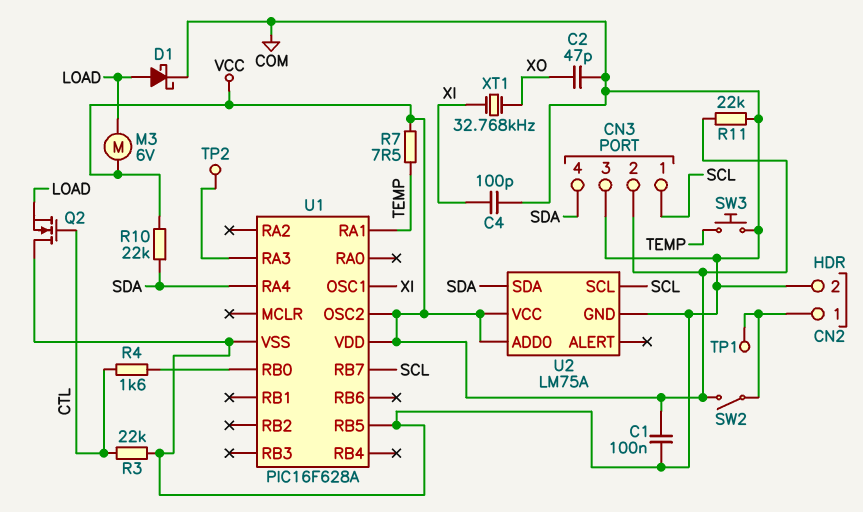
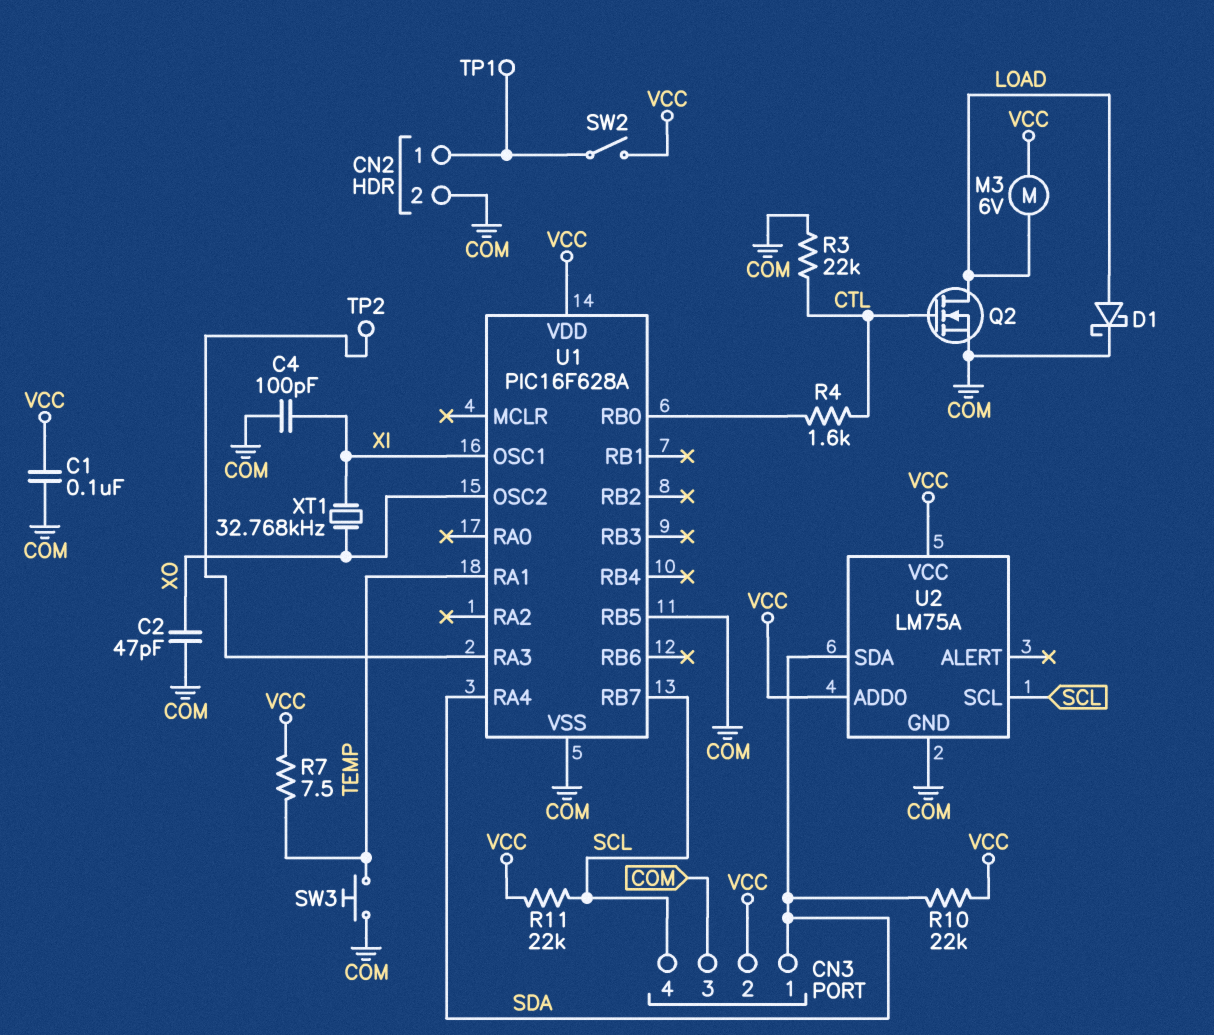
CN3 pin 1: SCL -> SDA
CN3 pin 4: SDA -> SCL
Q2: NMOS (G CTL, D COM, S LOAD) -> NMOS (G CTL, D LOAD, S COM)
R11: 22k (COM, VCC) -> 22k (SCL, VCC)
U1 pin OSC2: VCC -> XO

